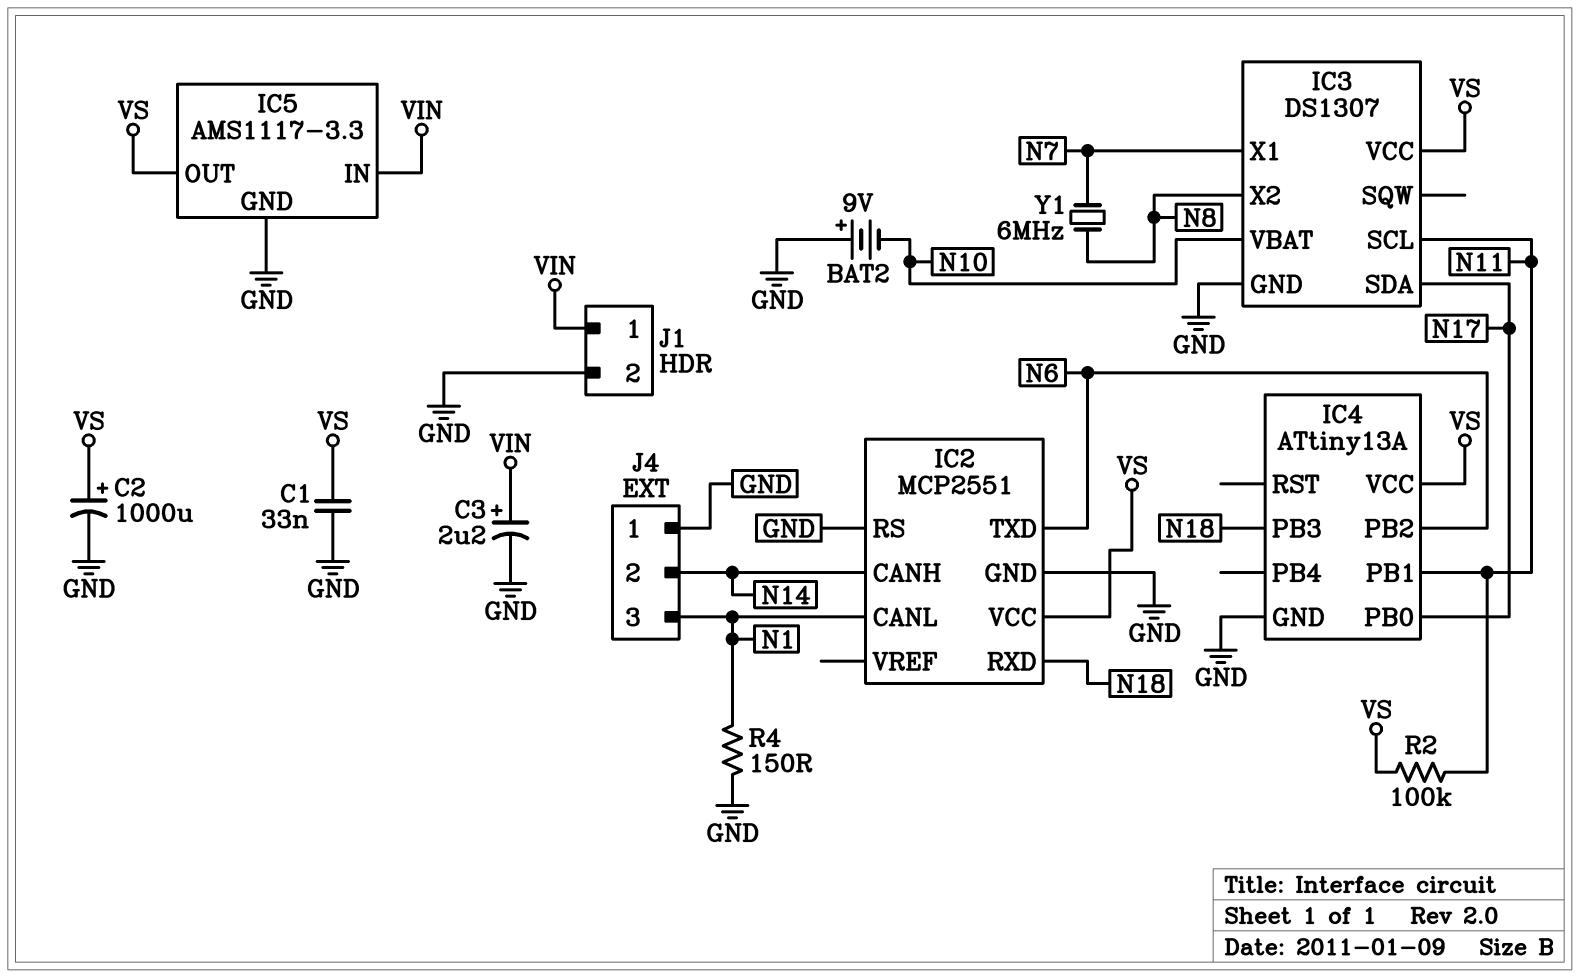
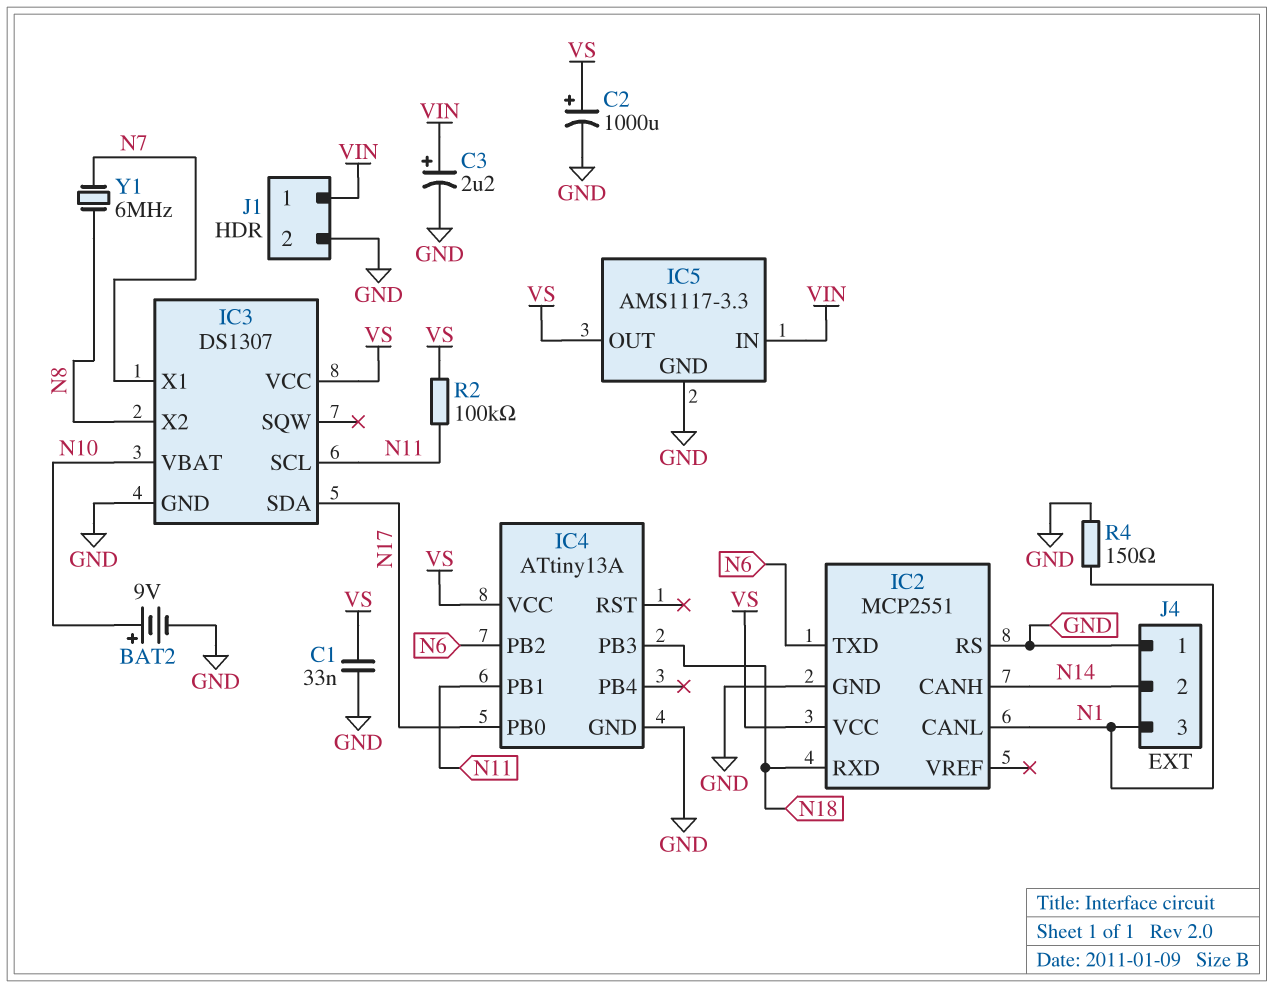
BAT2: 9V (plus GND, minus N10) -> 9V (plus N10, minus GND)

